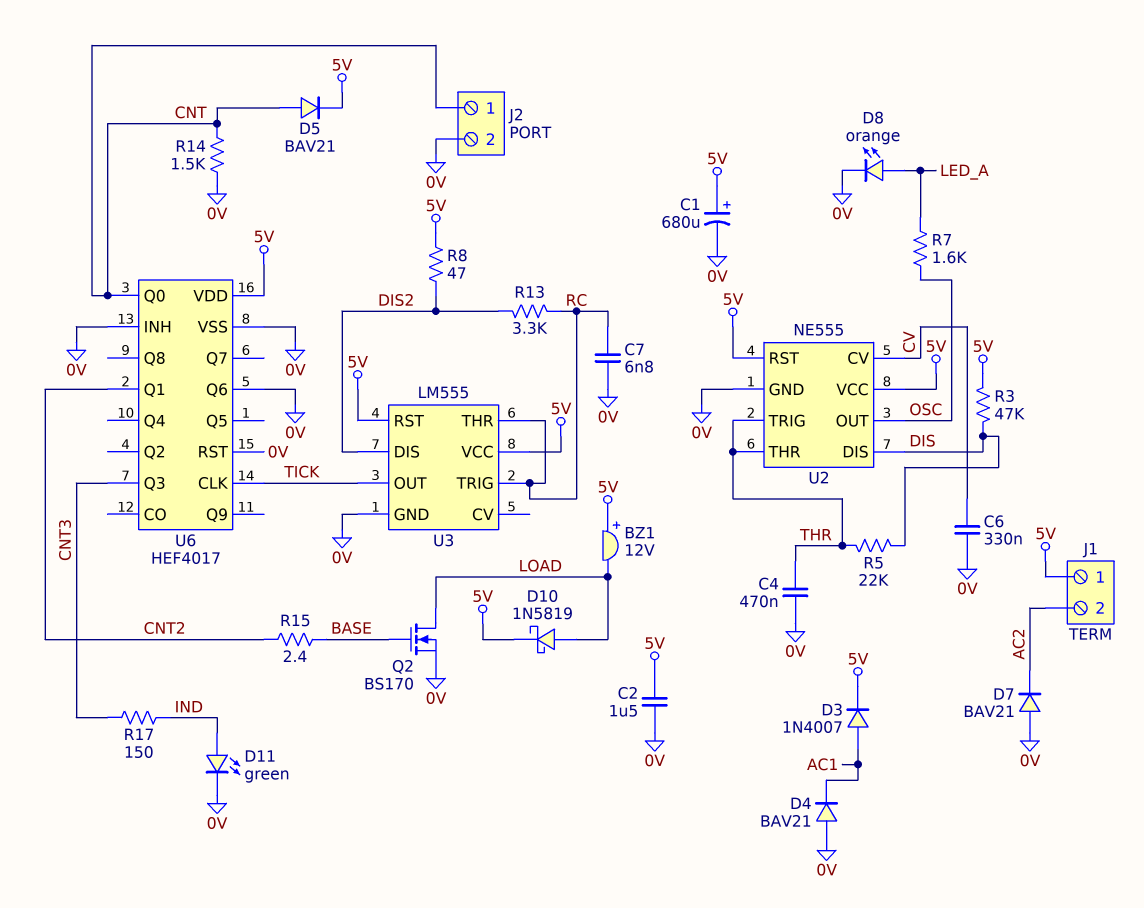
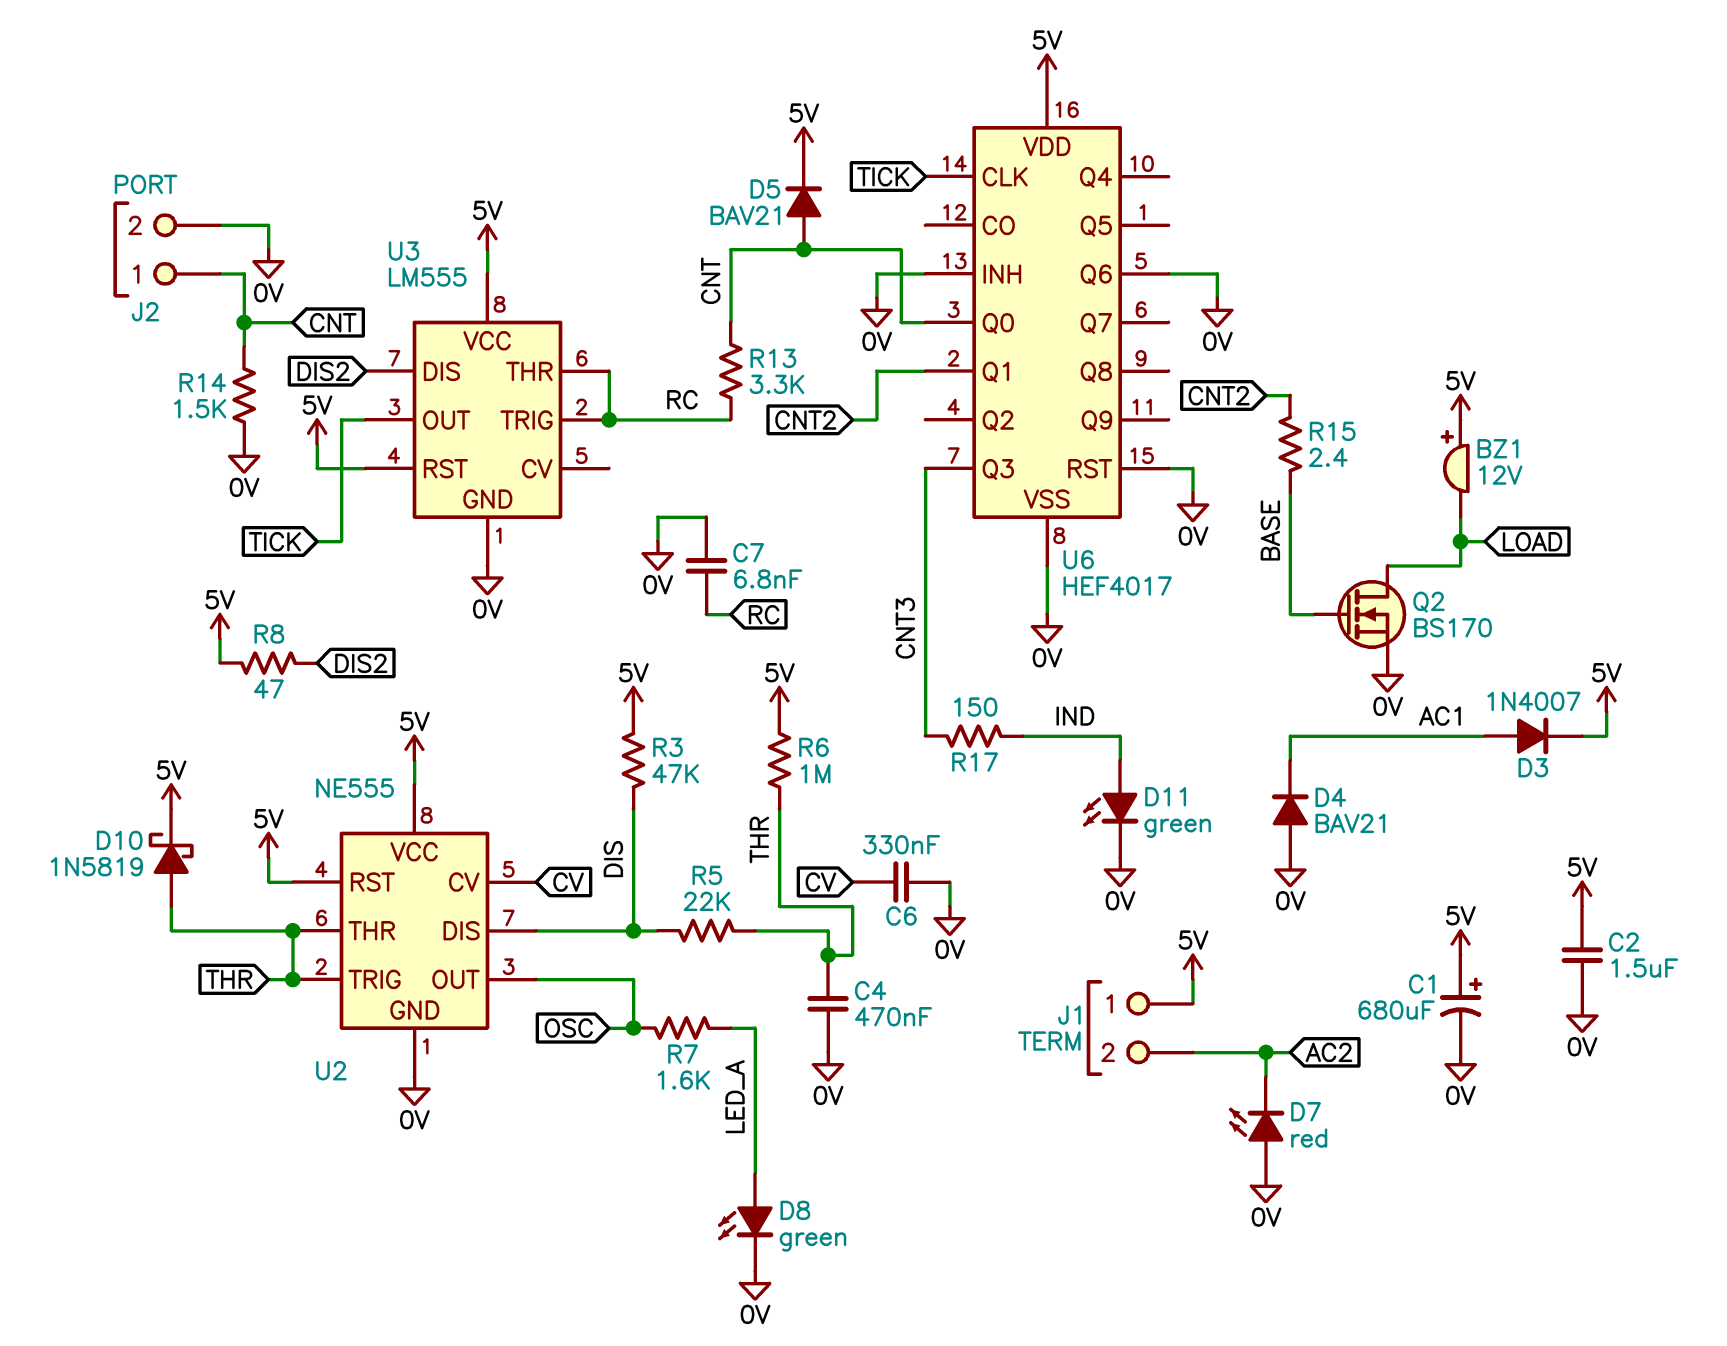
D7: diode BAV21 (A 0V, K AC2) -> LED red (A 0V, K AC2)
D8: LED orange (A LED_A, K 0V) -> LED green (A LED_A, K 0V)
D10: schottky 1N5819 (A LOAD, K 5V) -> schottky 1N5819 (A THR, K 5V)
R6: none -> 1M (5V, THR)
R13: 3.3k (DIS2, RC) -> 3.3k (CNT, RC)

